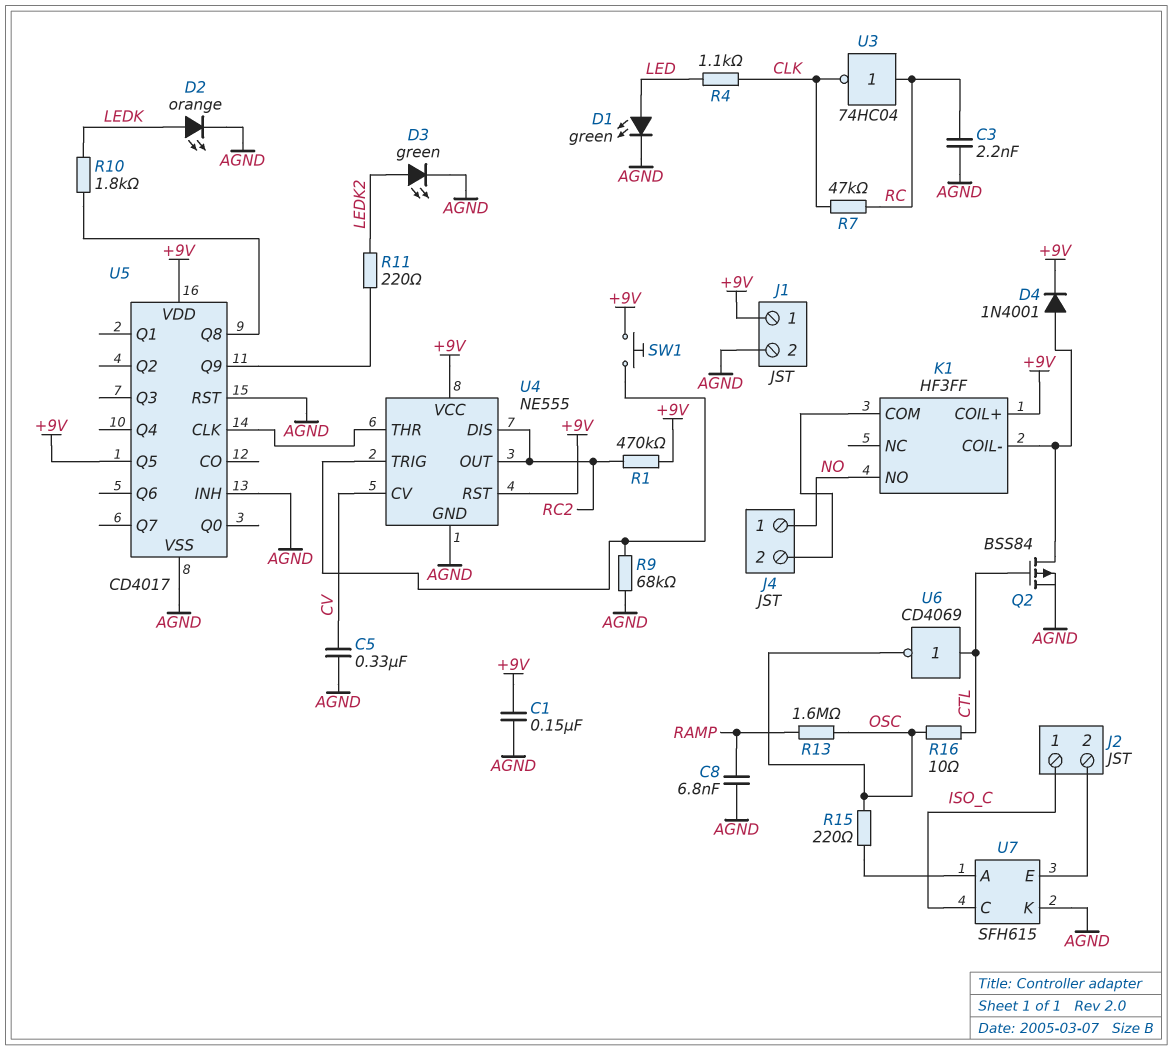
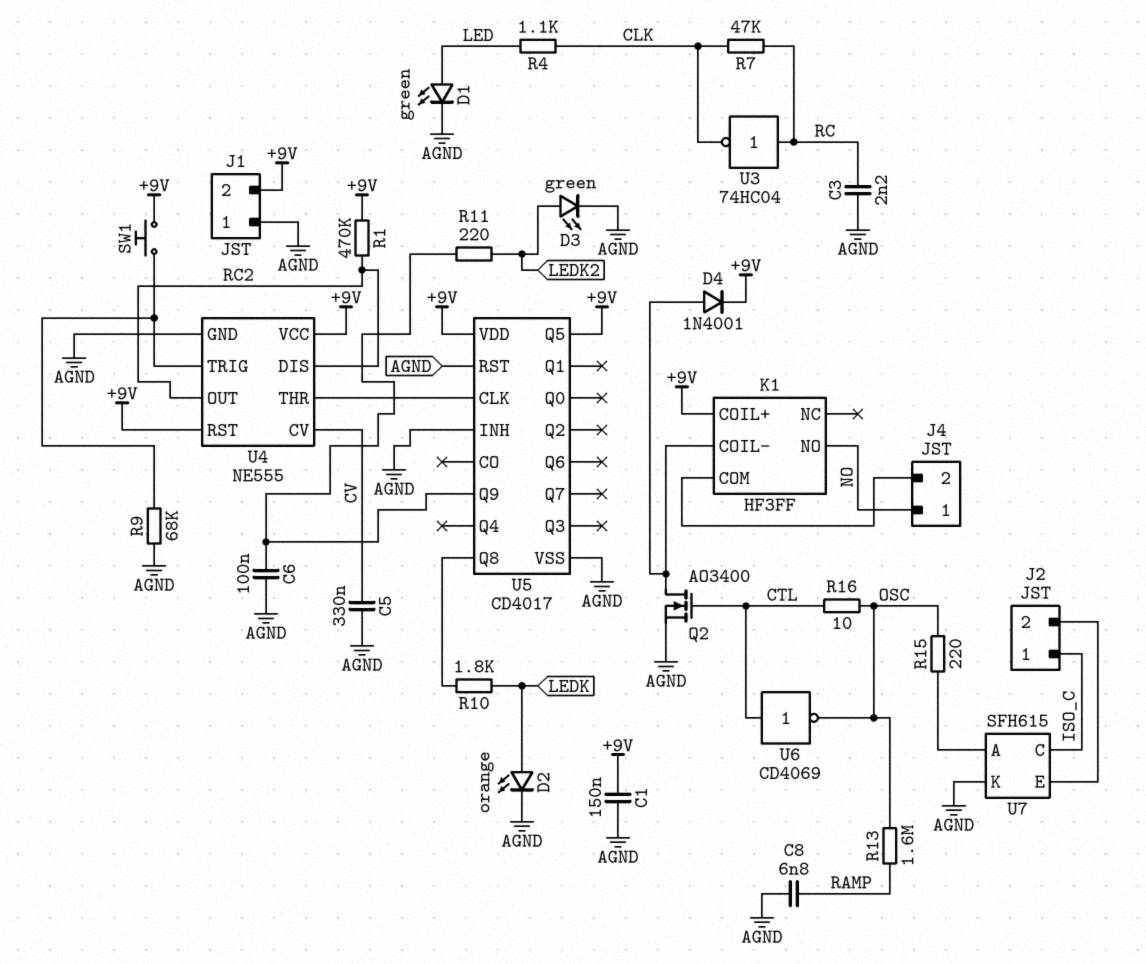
C6: none -> 100nF (AGND, U5/Q9)
J1 pin 1: +9V -> AGND
J1 pin 2: AGND -> +9V
Q2: PMOS BSS84 (G CTL, D K1/COIL-, S AGND) -> NMOS AO3400 (G CTL, D K1/COIL-, S AGND)

